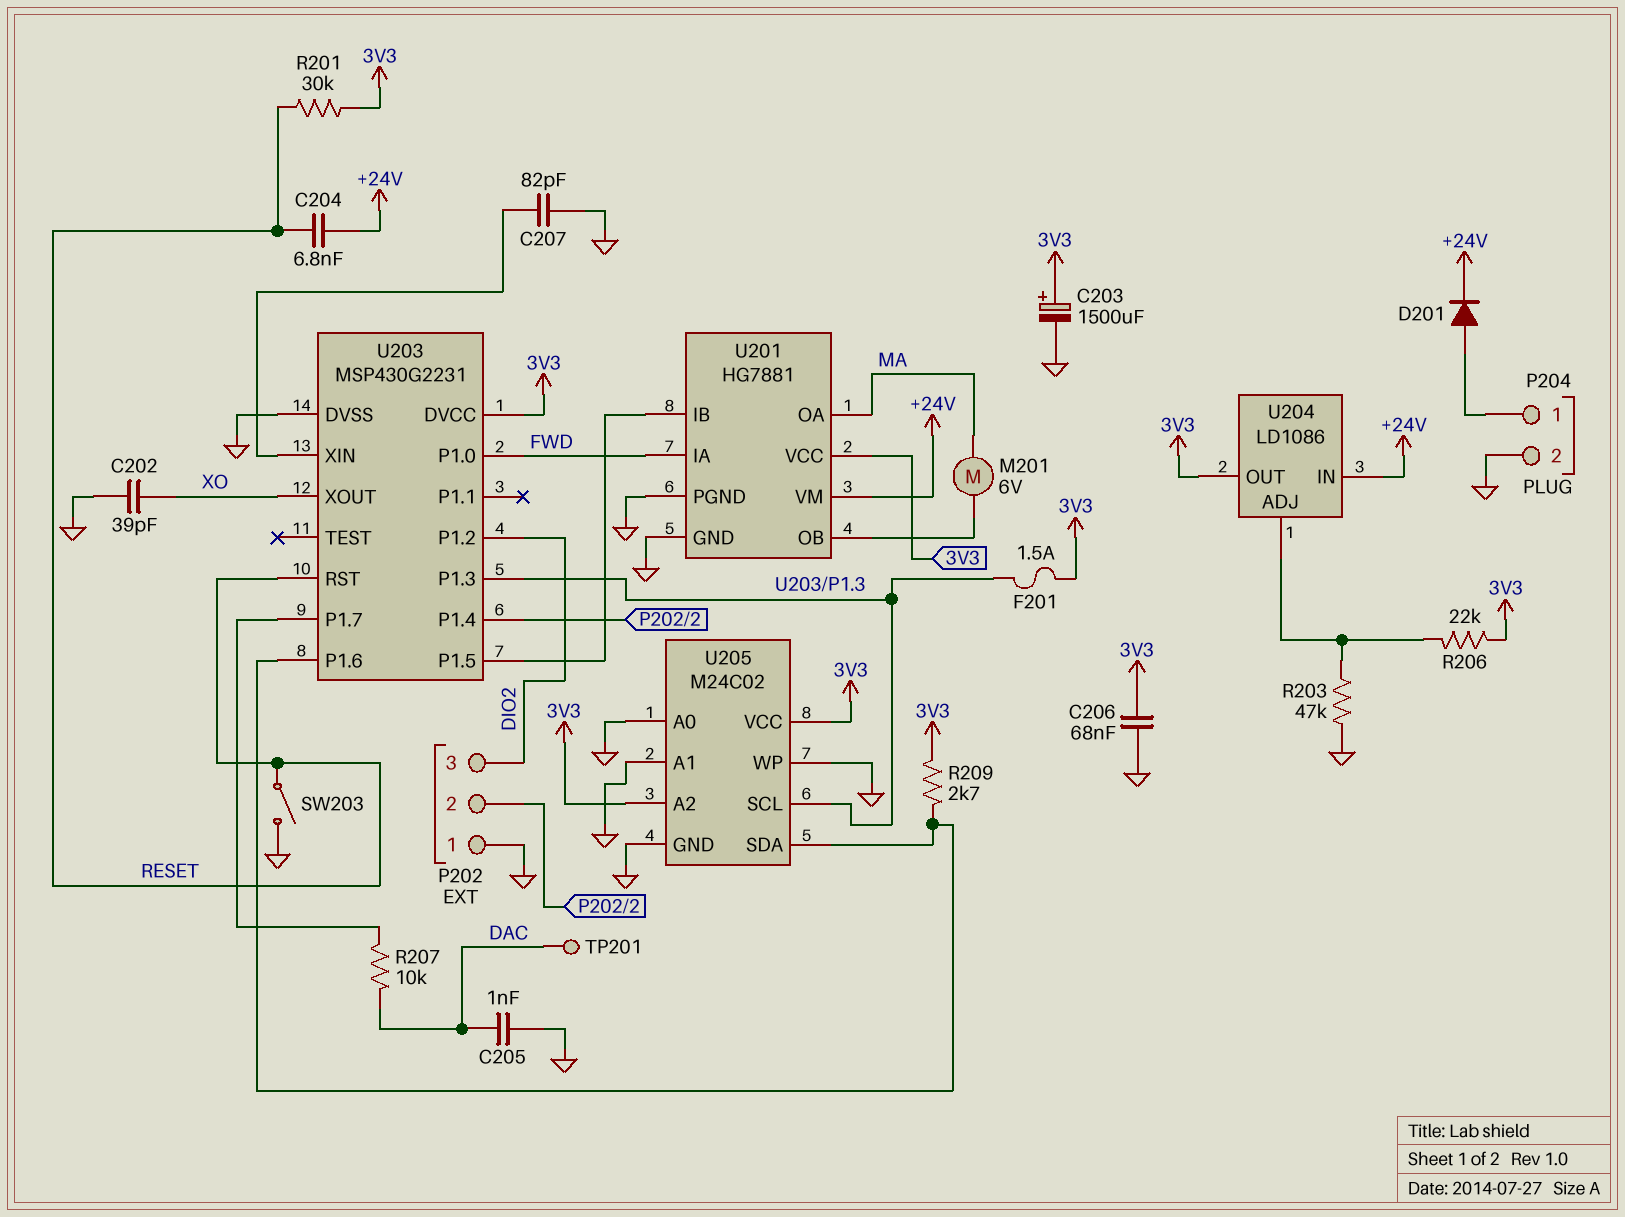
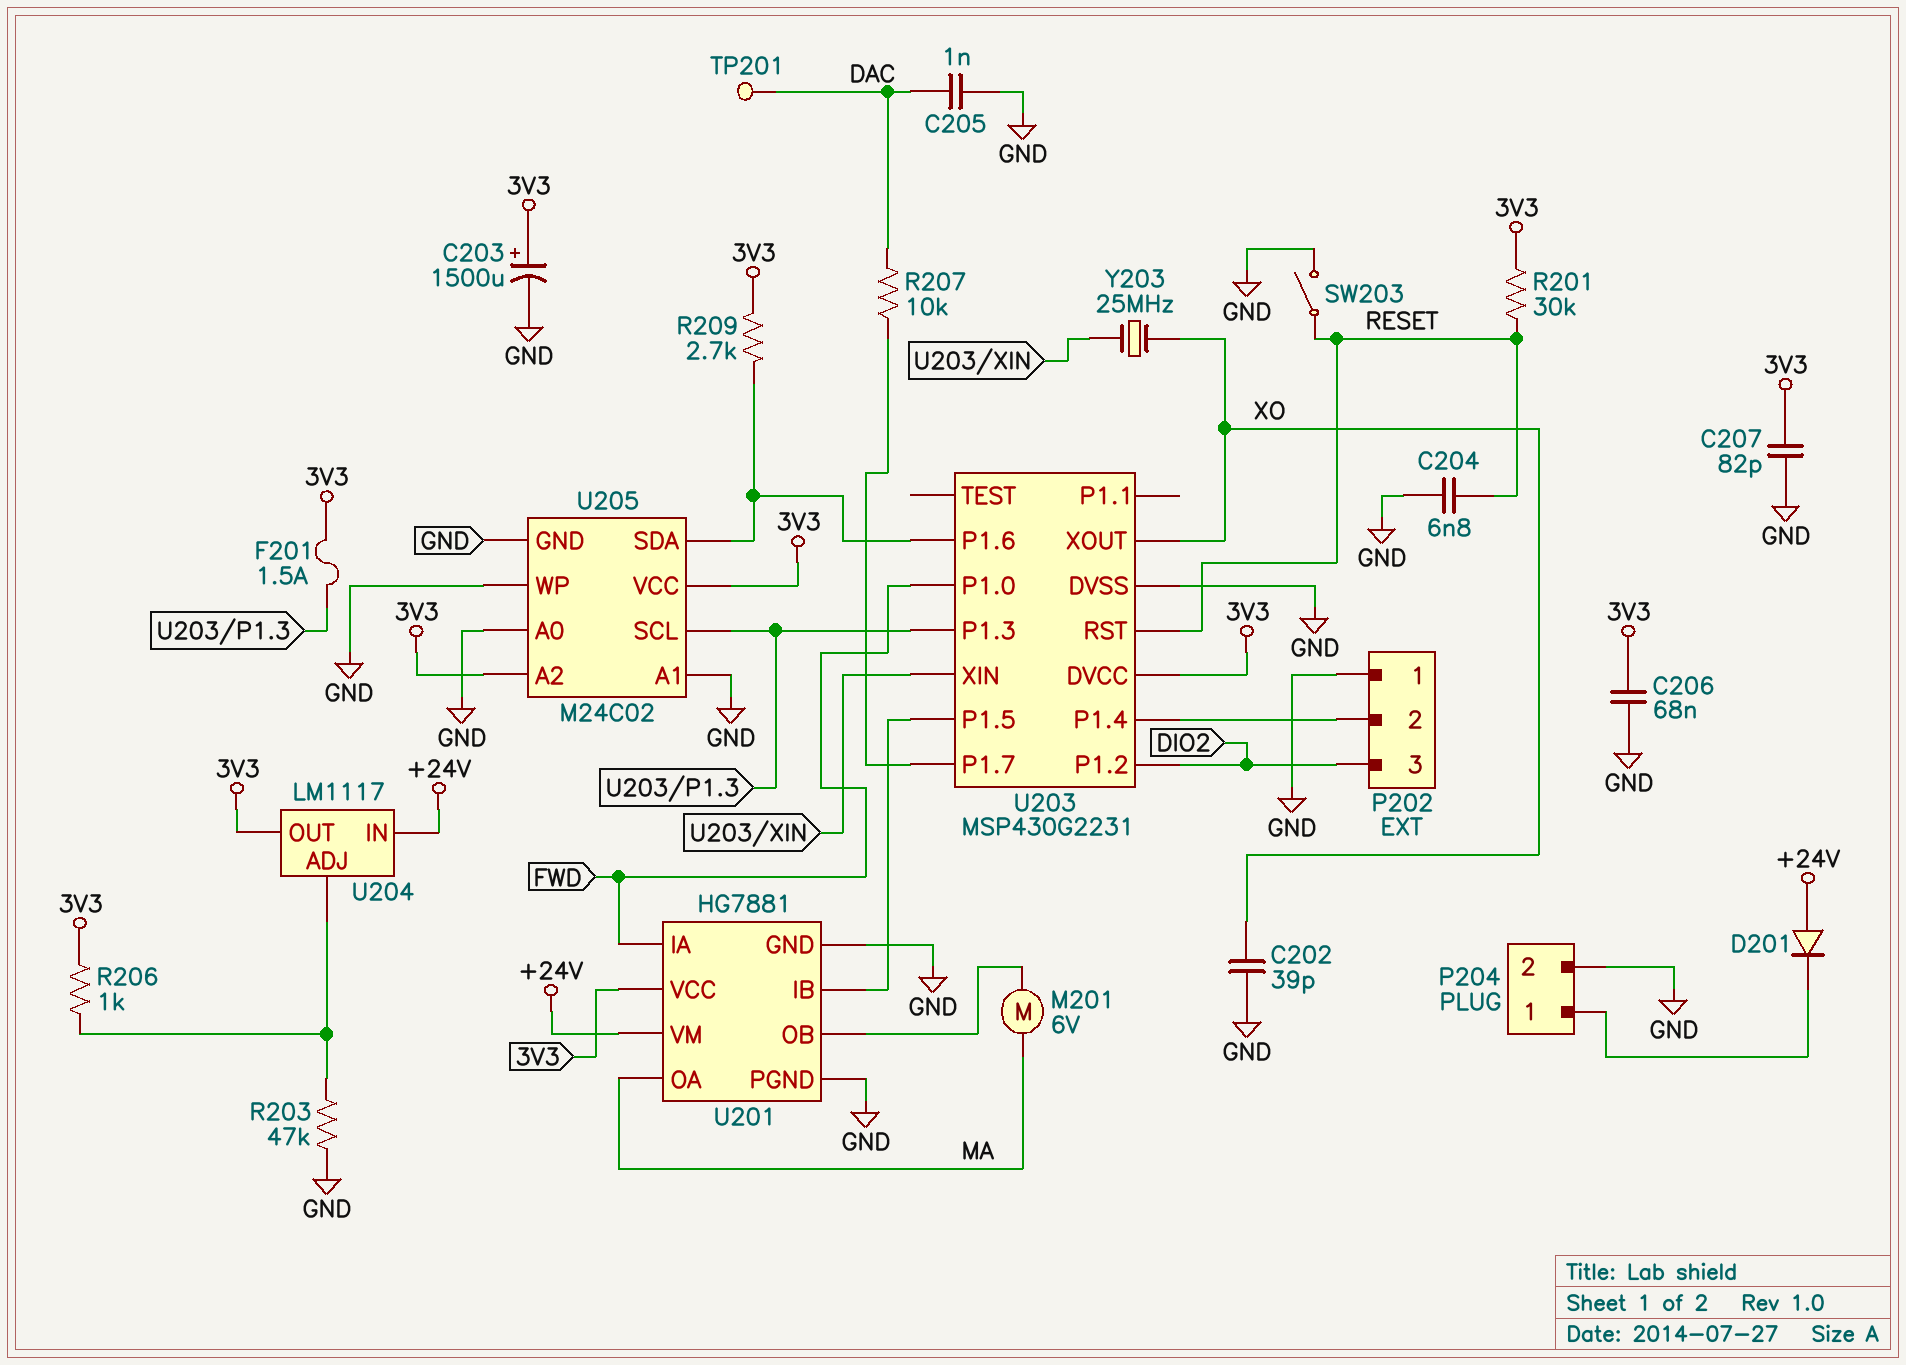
C204: 6.8nF (+24V, RESET) -> 6.8nF (GND, RESET)
C207: 82pF (GND, U203/XIN) -> 82pF (3V3, GND)
D201: diode (A P204/1, K +24V) -> diode (A +24V, K P204/1)
R206: 22k (3V3, U204/ADJ) -> 1k (3V3, U204/ADJ)
U204: LD1086 -> LM1117
Y203: none -> 25MHz (U203/XIN, XO)

